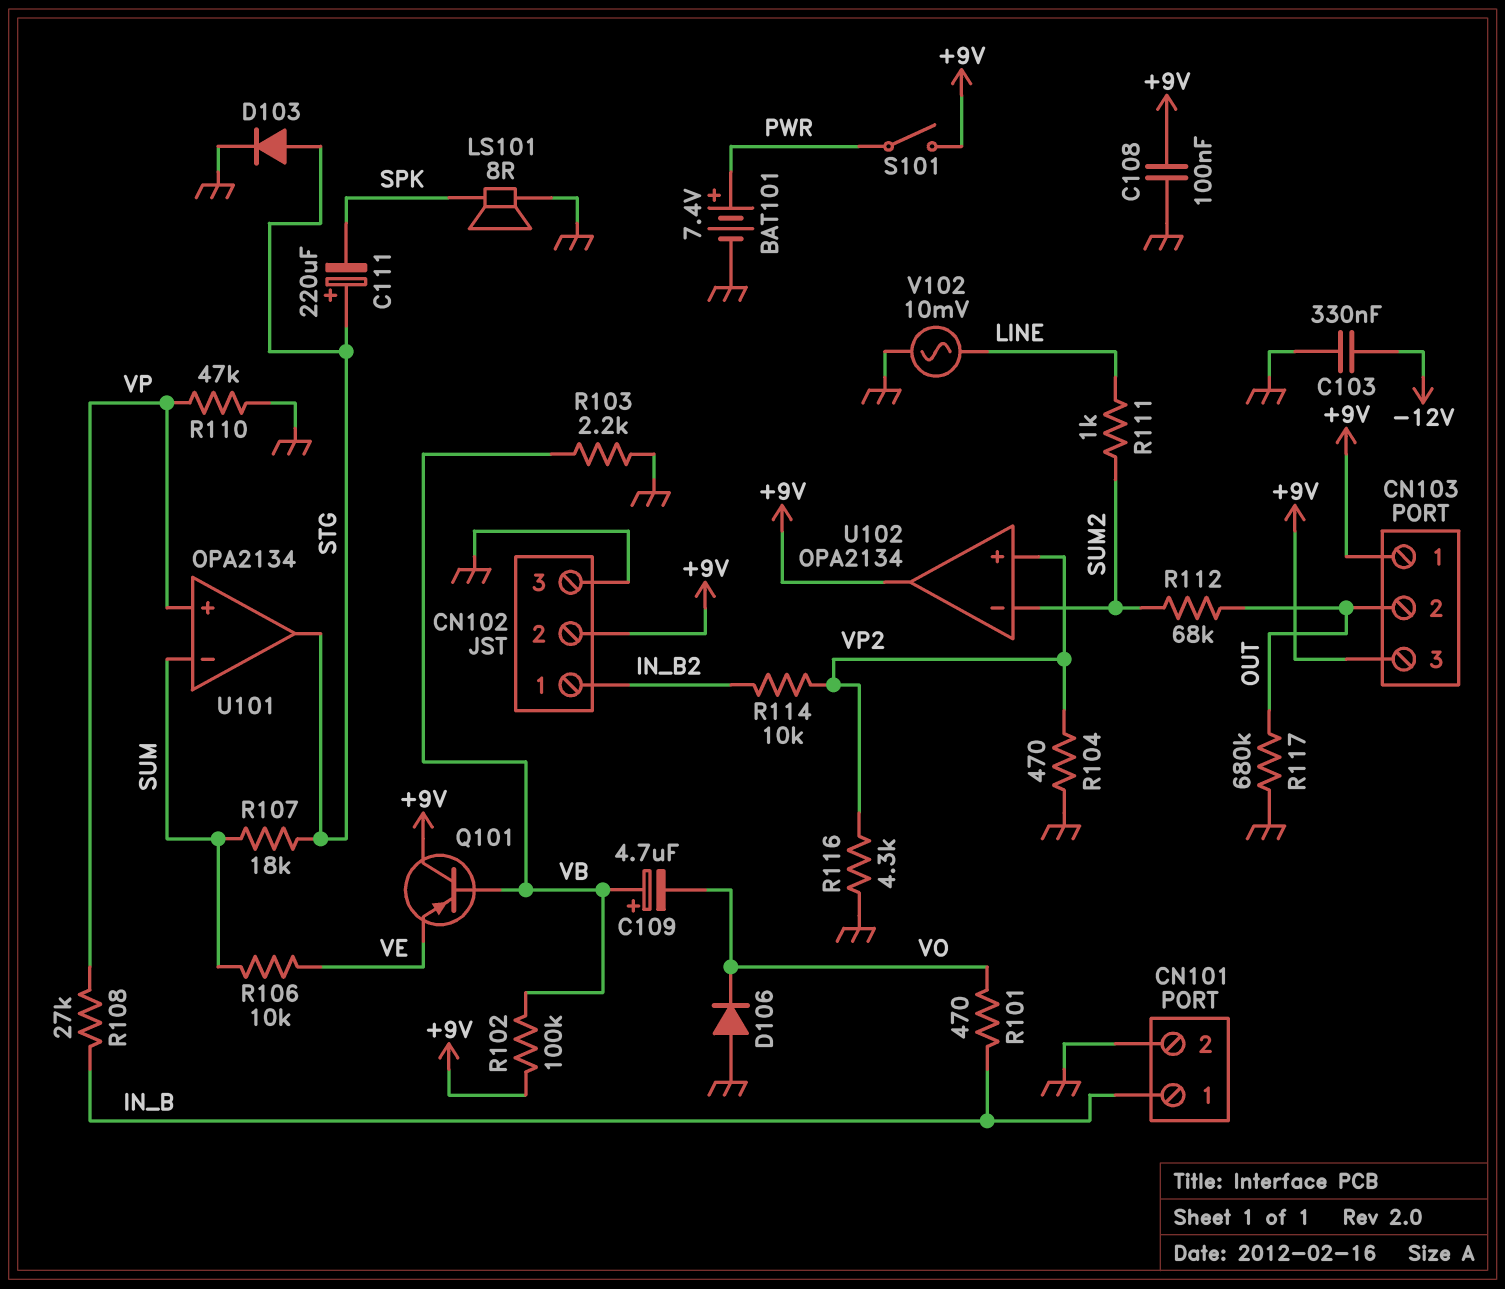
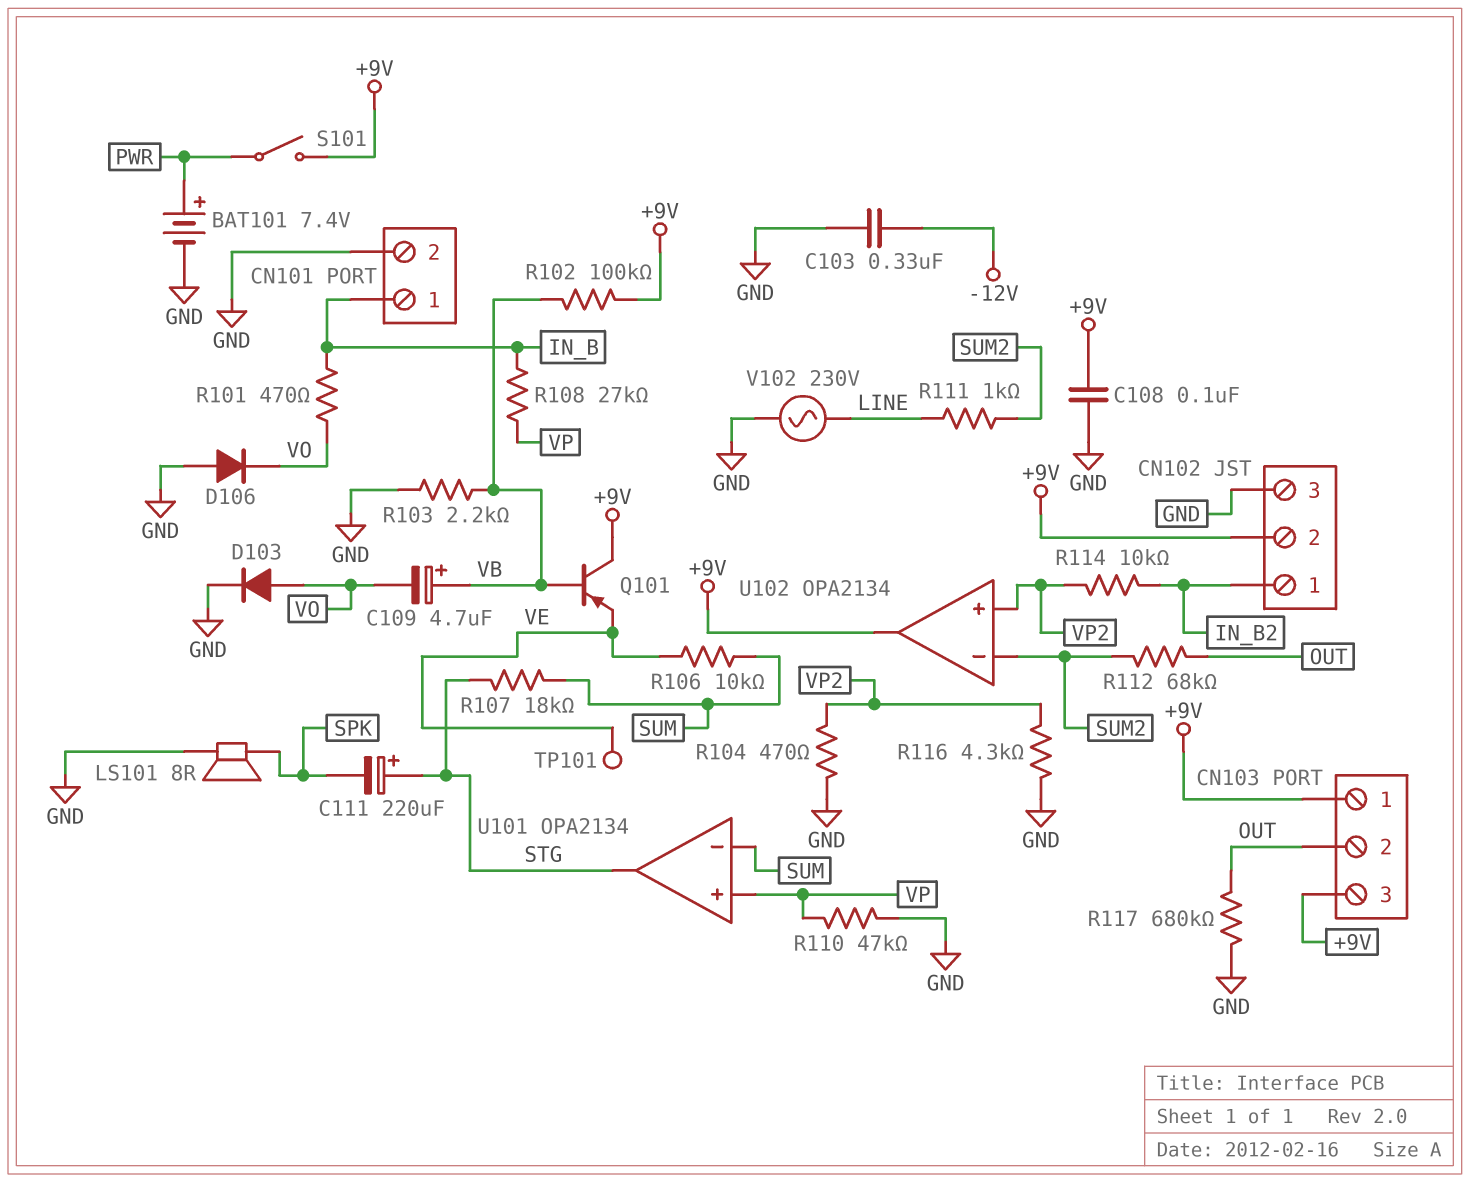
D103: diode (A STG, K GND) -> diode (A VO, K GND)
TP101: none -> test point (VE)
V102: AC 10mV (GND, LINE) -> AC 230V (GND, LINE)

